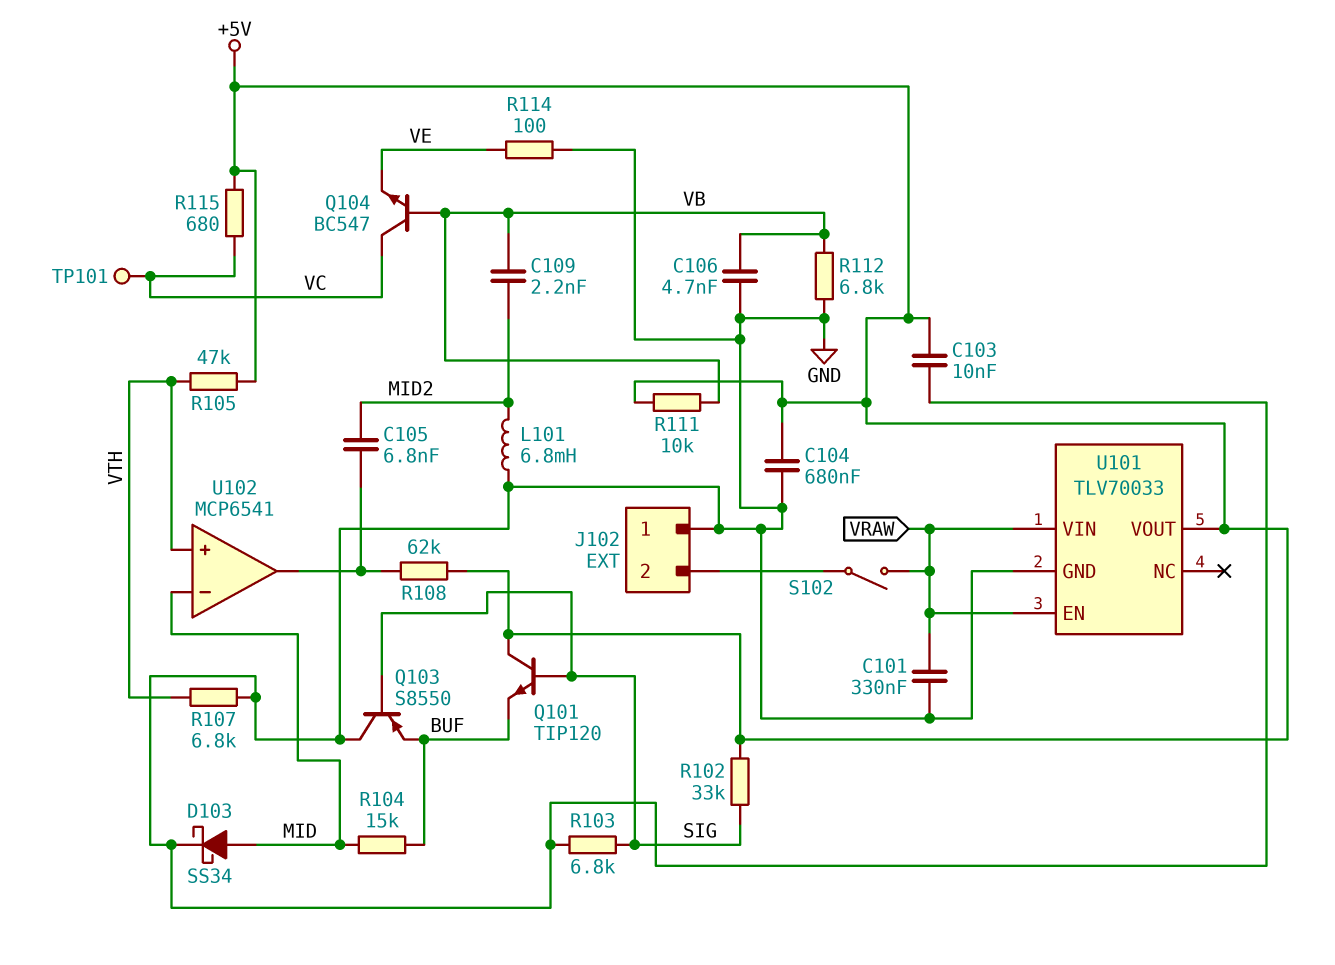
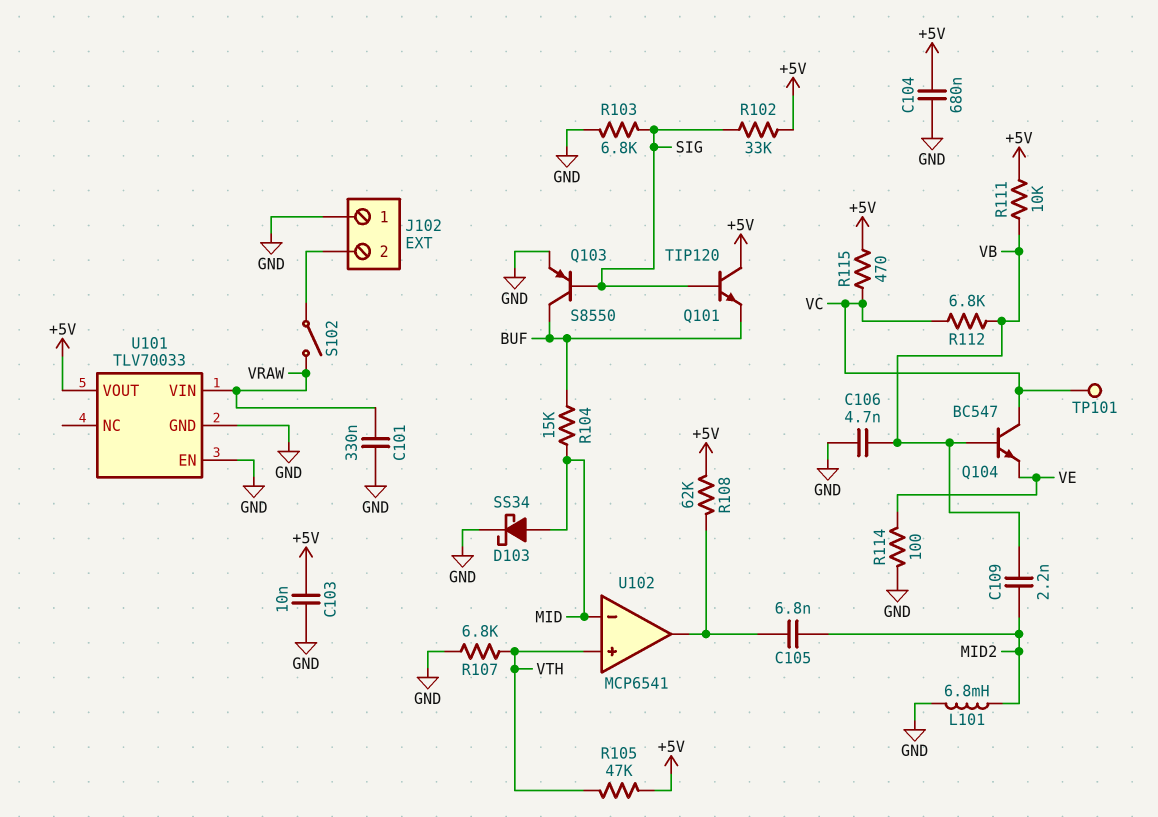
Q103: PNP S8550 (B SIG, C GND, E BUF) -> PNP S8550 (B SIG, C BUF, E GND)
R112: 6.8k (GND, VB) -> 6.8k (VB, VC)
R115: 680 (+5V, VC) -> 470 (+5V, VC)
U101 pin EN: VRAW -> GND

